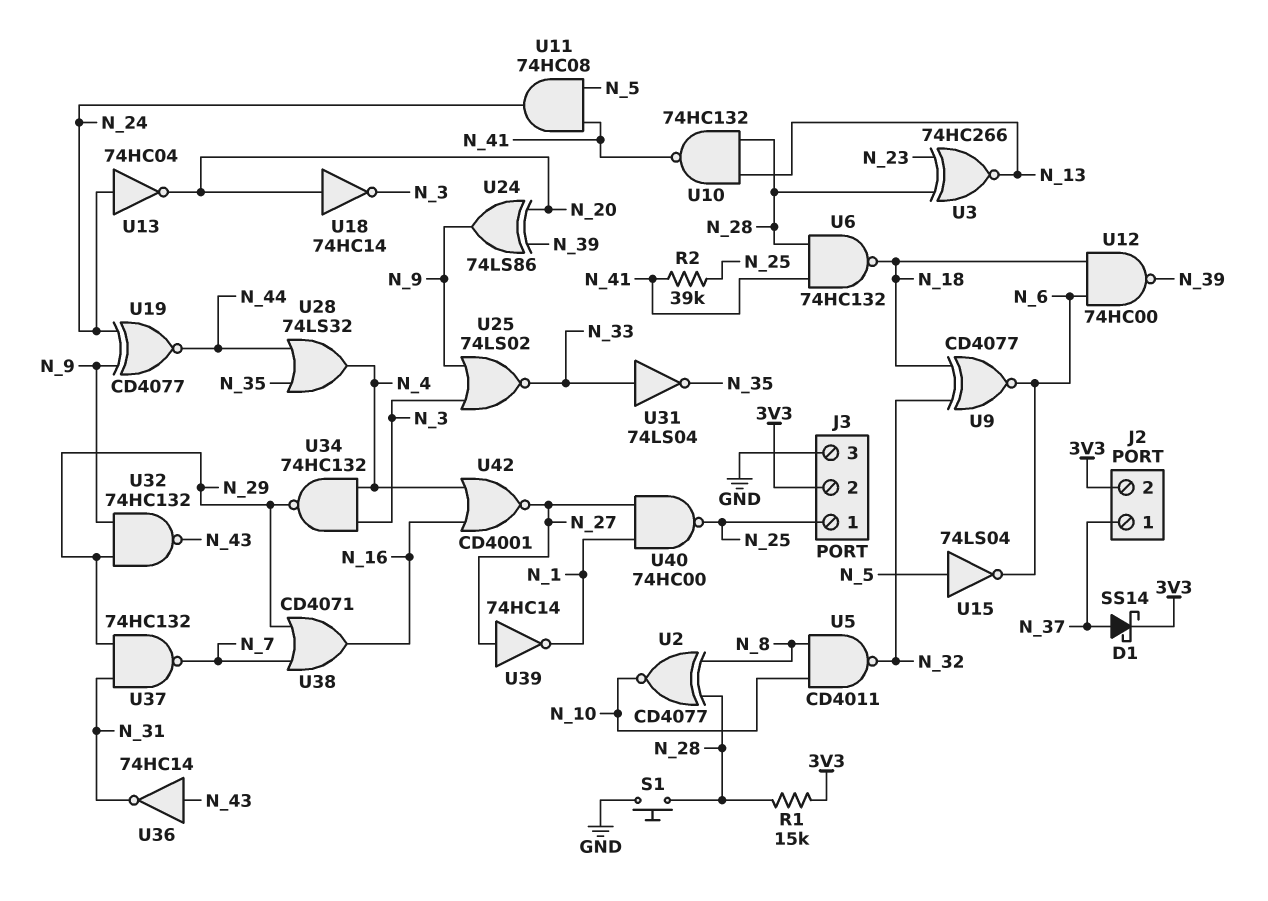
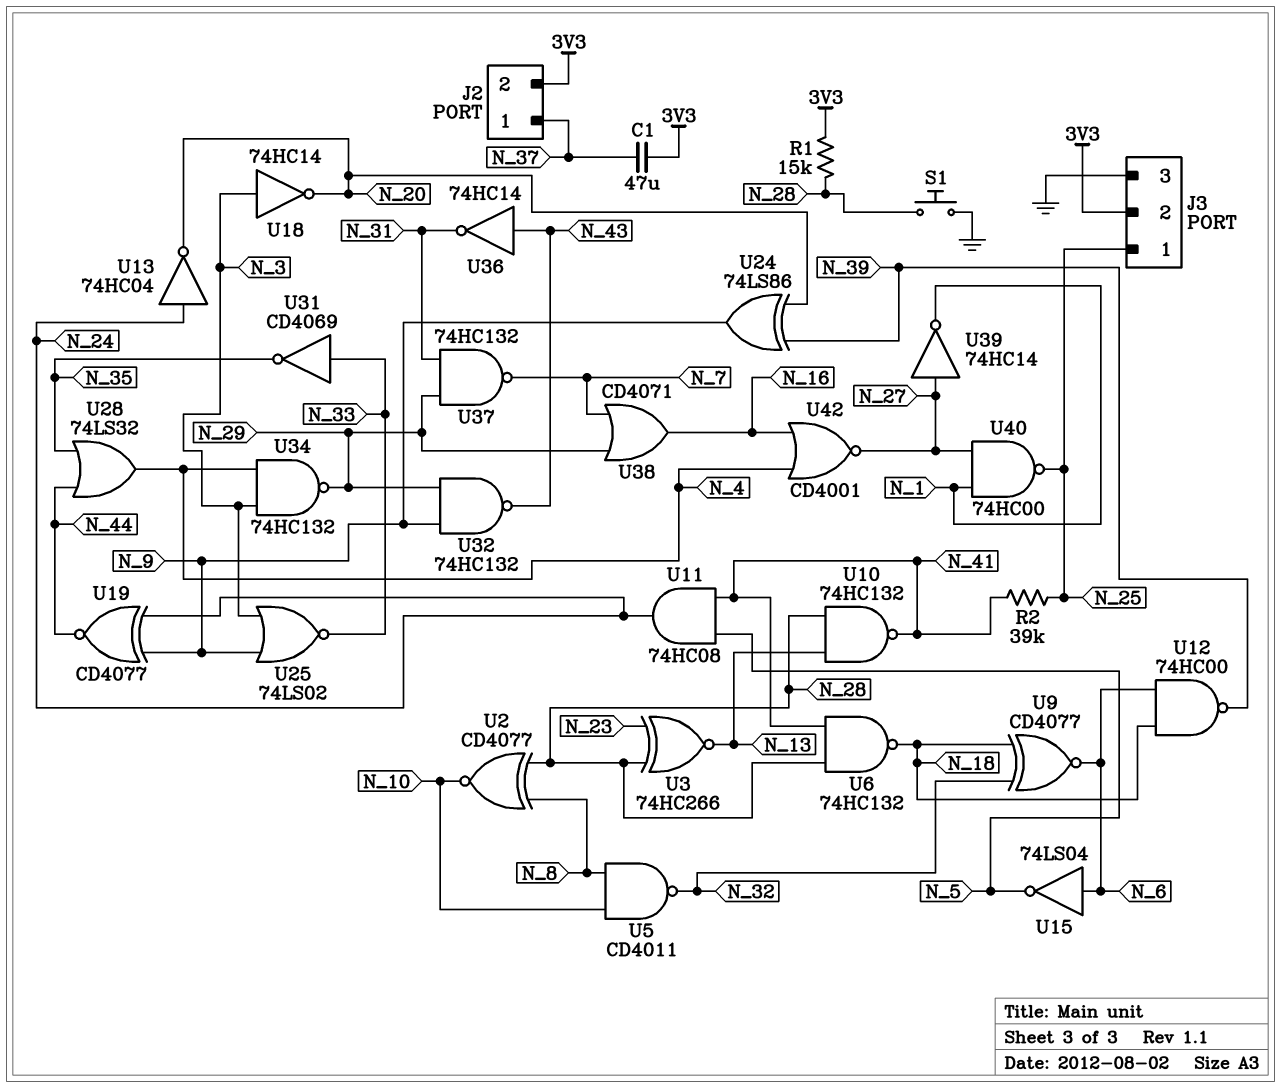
C1: none -> 47uF (3V3, N_37)
D1: schottky SS14 (A N_37, K 3V3) -> none
U15: NOT 74LS04 (in N_5, out N_6) -> NOT 74LS04 (in N_6, out N_5)
U18: NOT 74HC14 (in N_20, out N_3) -> NOT 74HC14 (in N_3, out N_20)
U31: NOT 74LS04 (in N_33, out N_35) -> NOT CD4069 (in N_33, out N_35)

